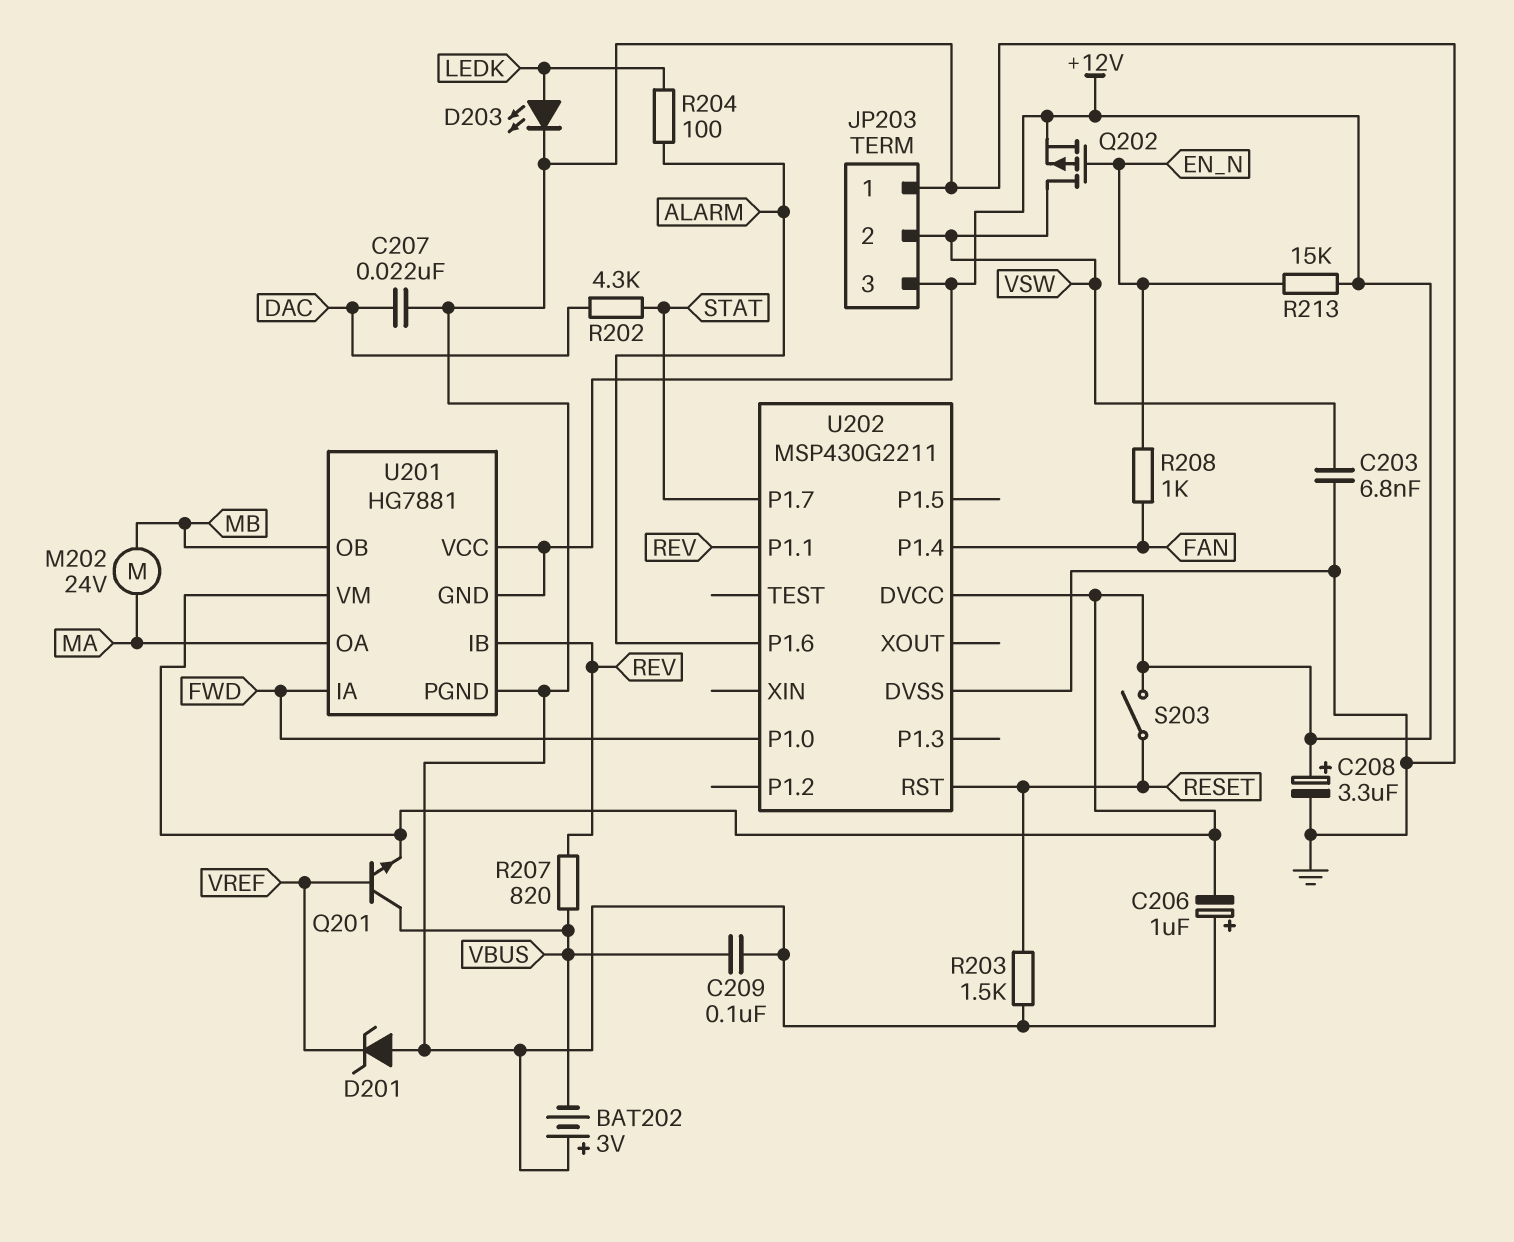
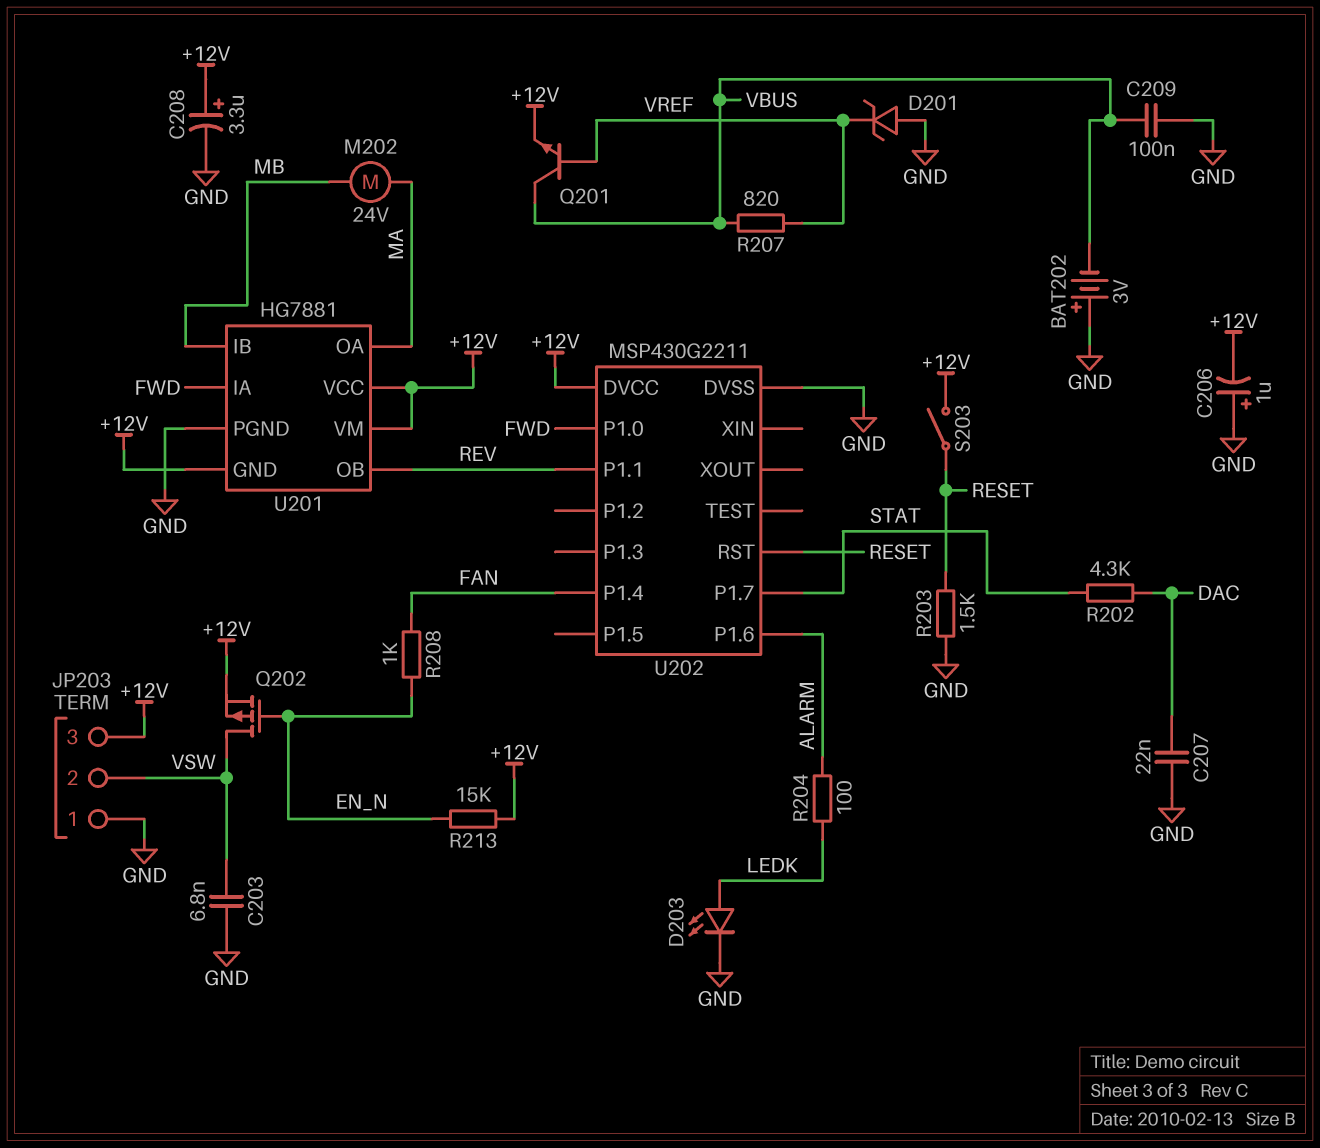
R207: 820 (REV, VBUS) -> 820 (VBUS, VREF)
U201 pin IB: REV -> MB
U201 pin OB: MB -> REV

